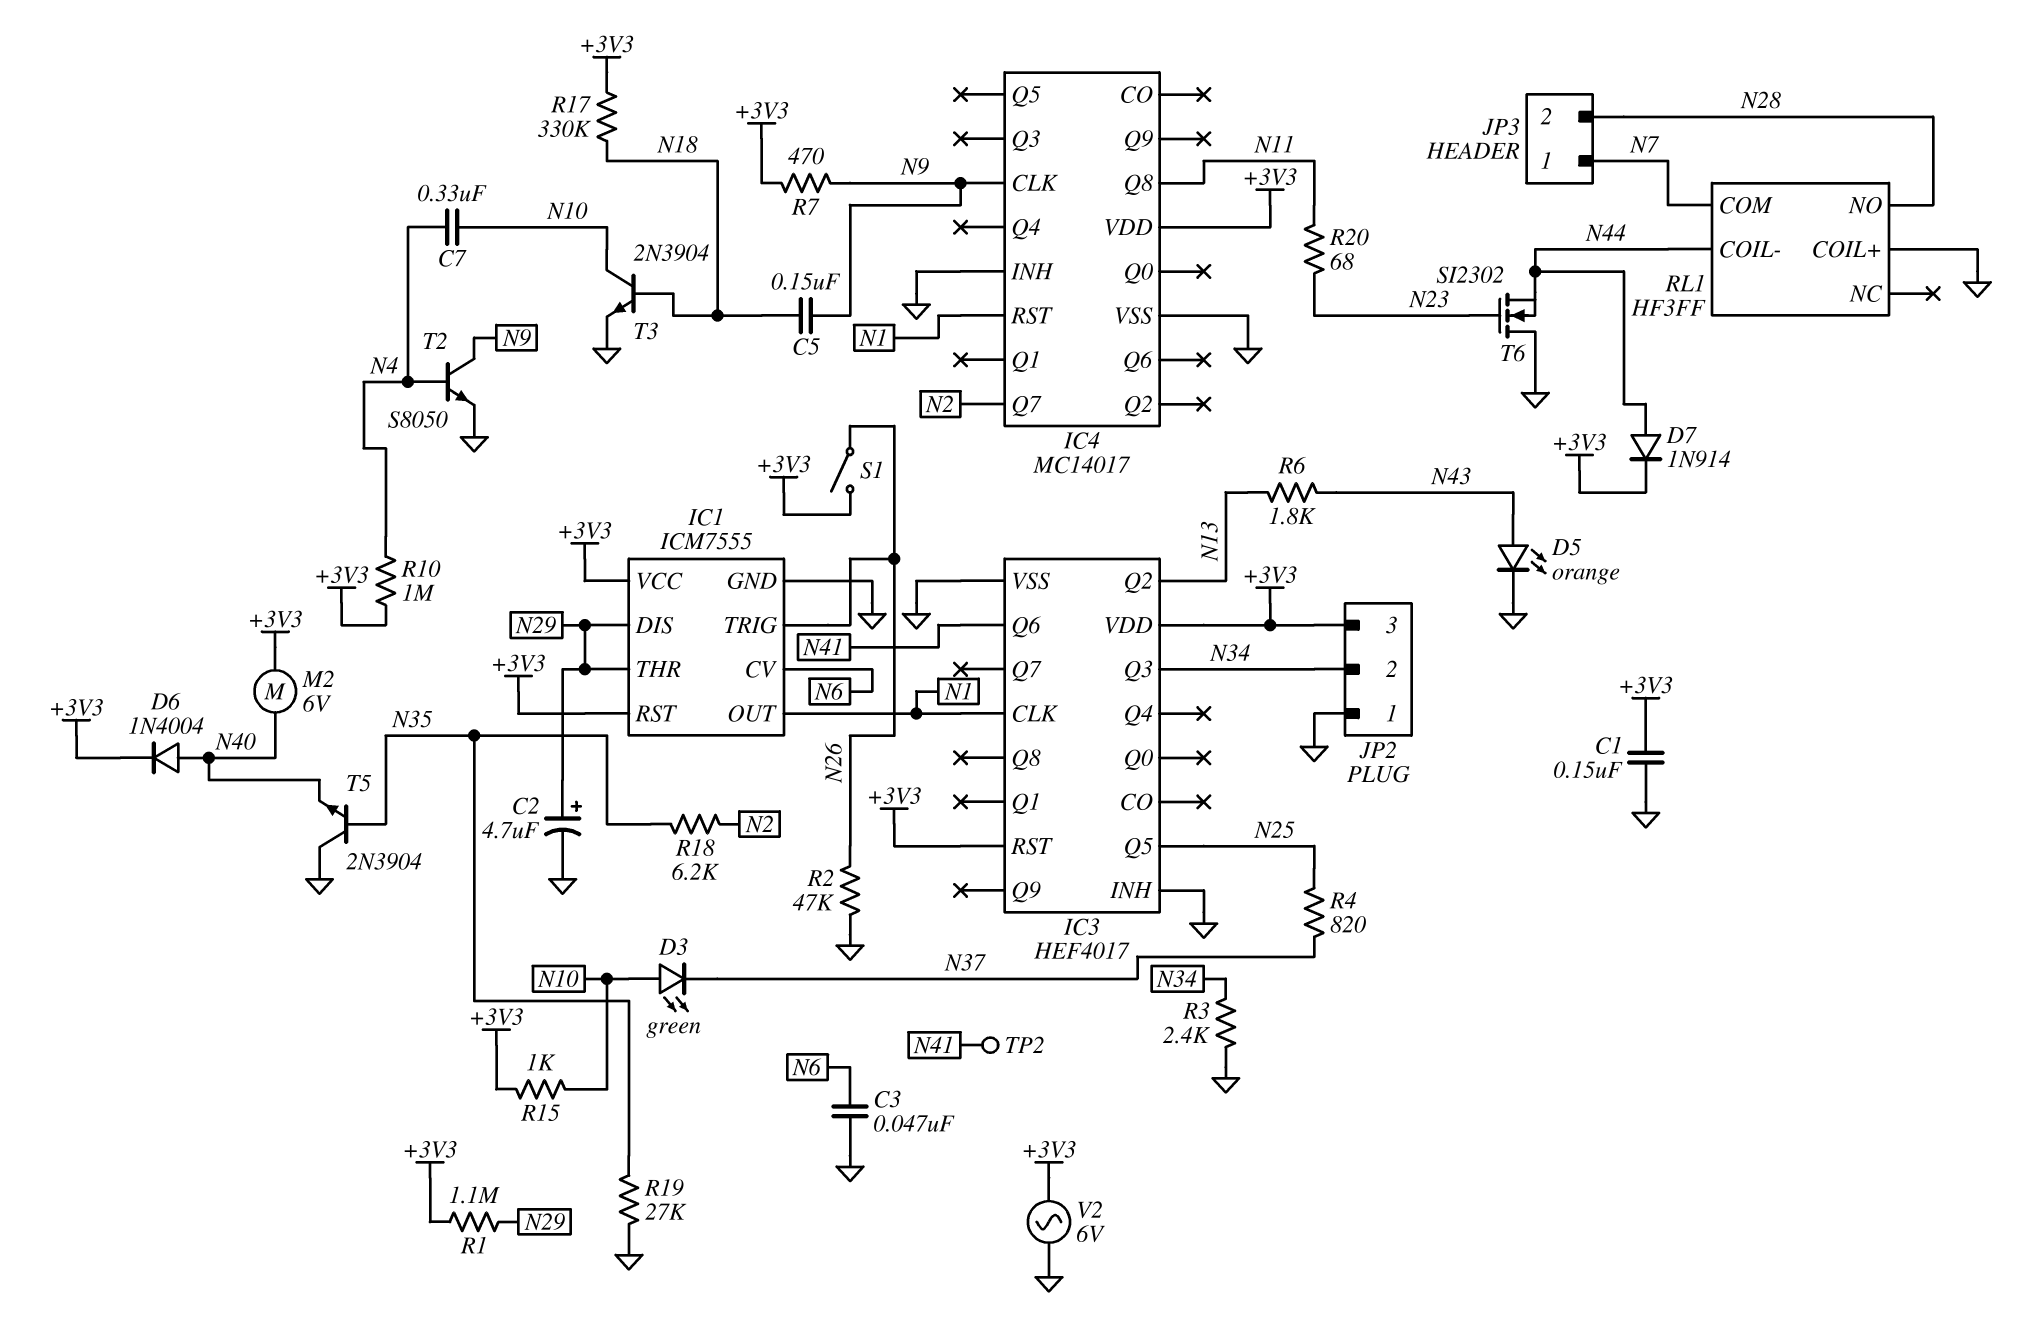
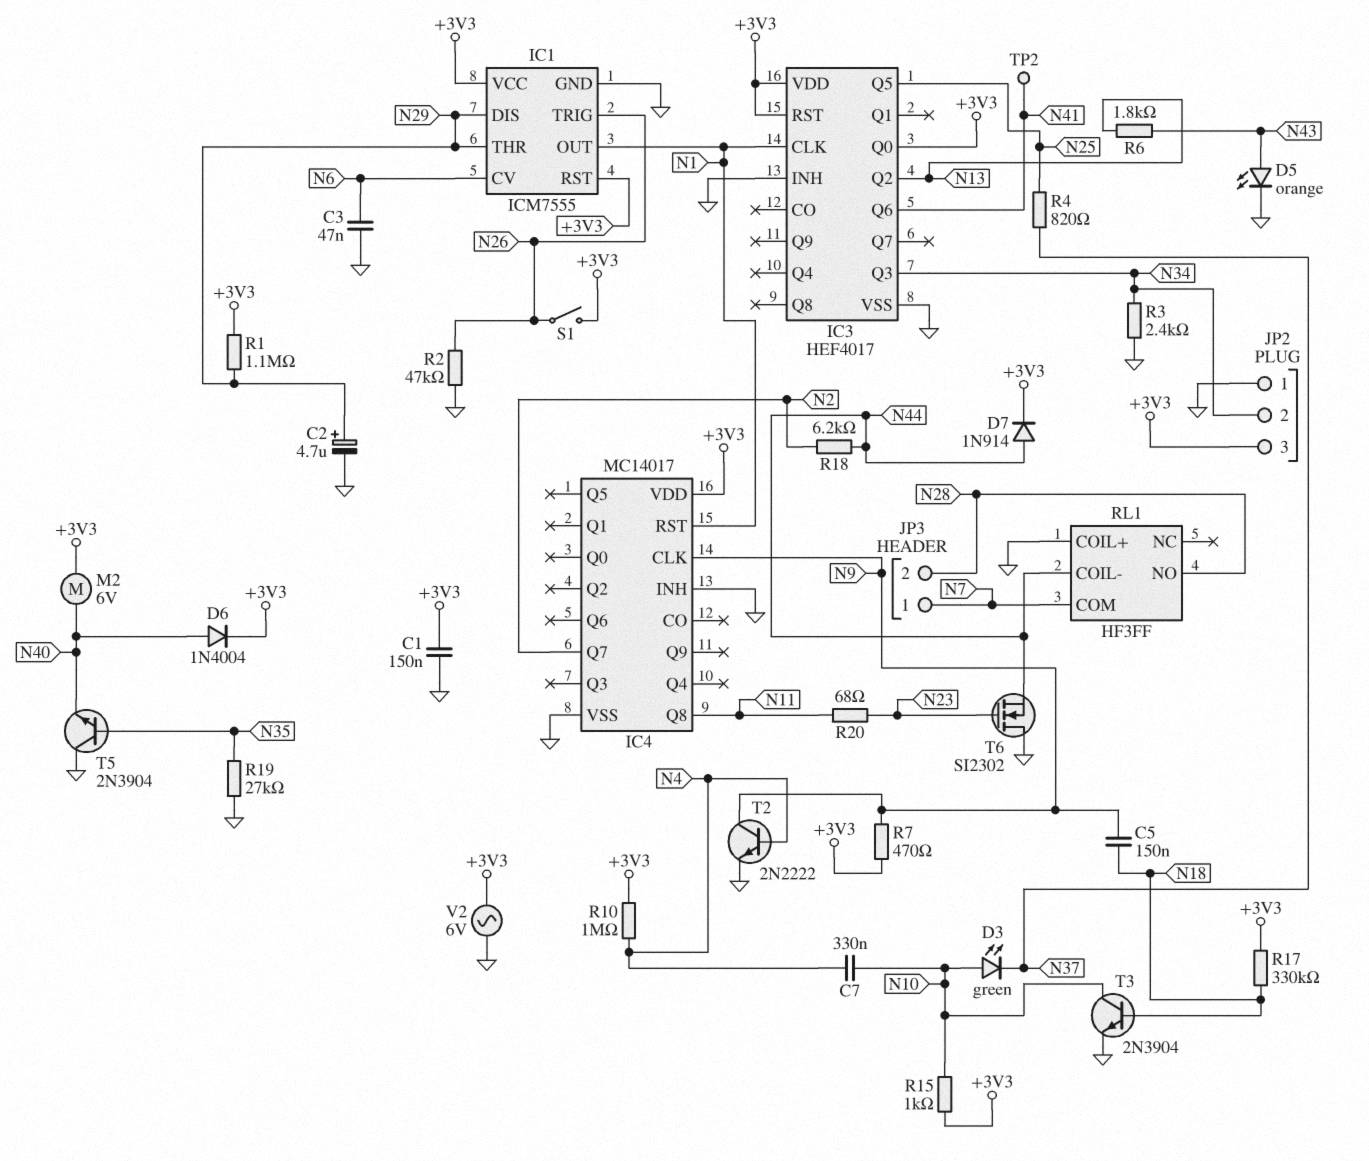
IC3 pin Q0: none -> +3V3
R18: 6.2k (N2, N35) -> 6.2k (N2, N44)
T2: NPN S8050 (B N4, C N9, E GND) -> NPN 2N2222 (B N4, C N9, E GND)

